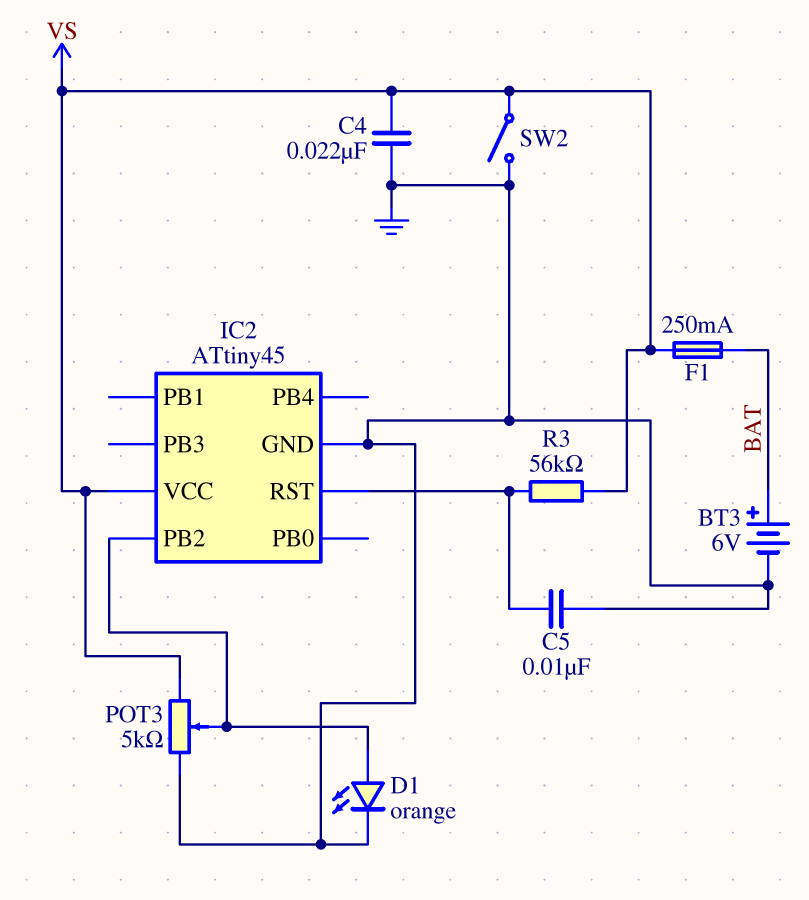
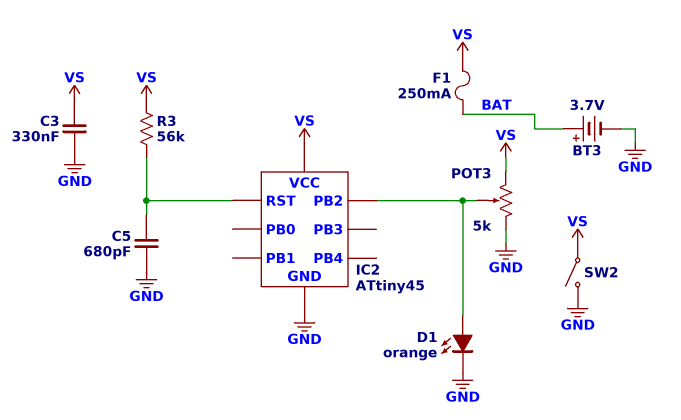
BT3: 6V (plus BAT, minus GND) -> 3.7V (plus BAT, minus GND)
C3: none -> 330nF (GND, VS)
C4: 22nF (GND, VS) -> none
C5: 10nF (GND, IC2/RST) -> 680pF (GND, IC2/RST)

